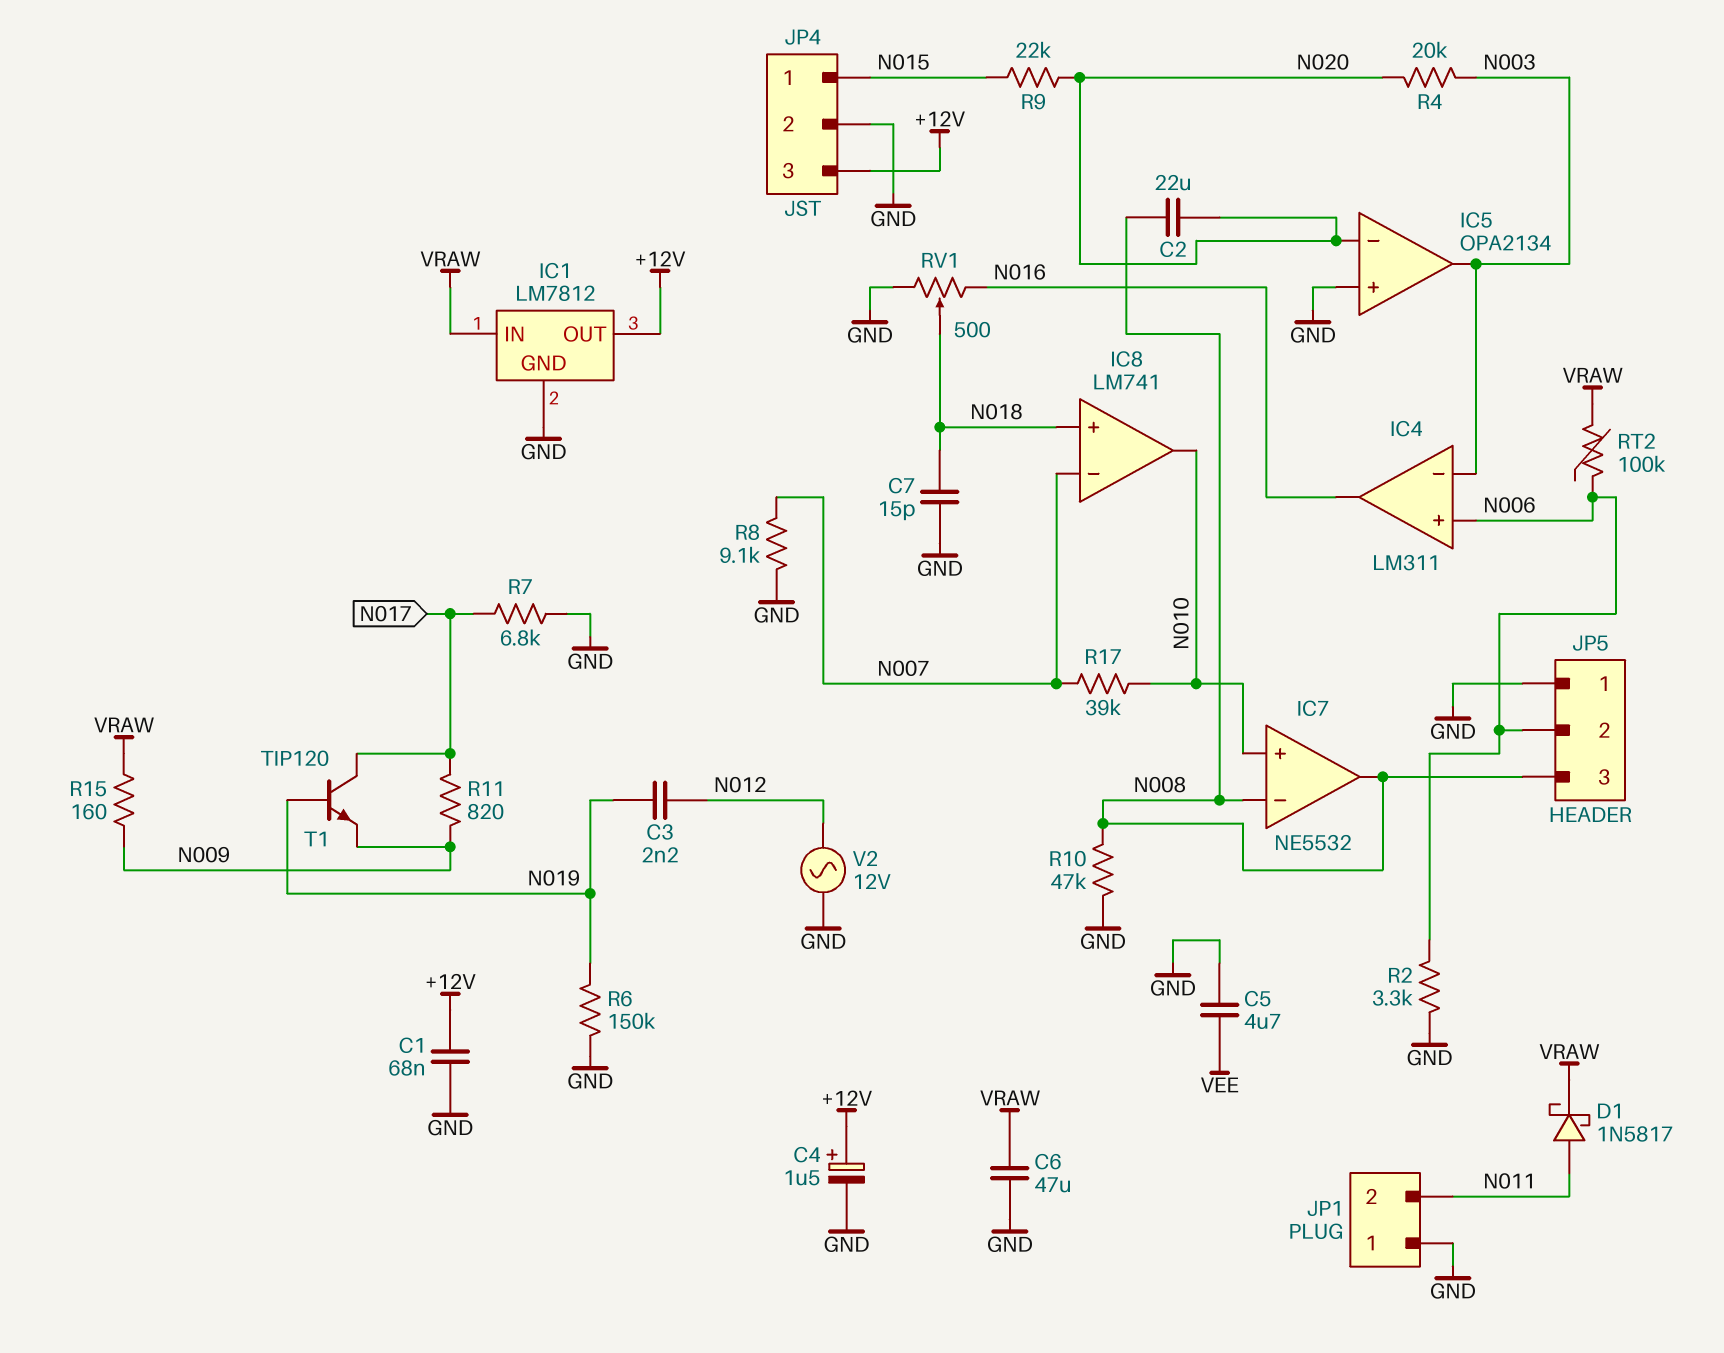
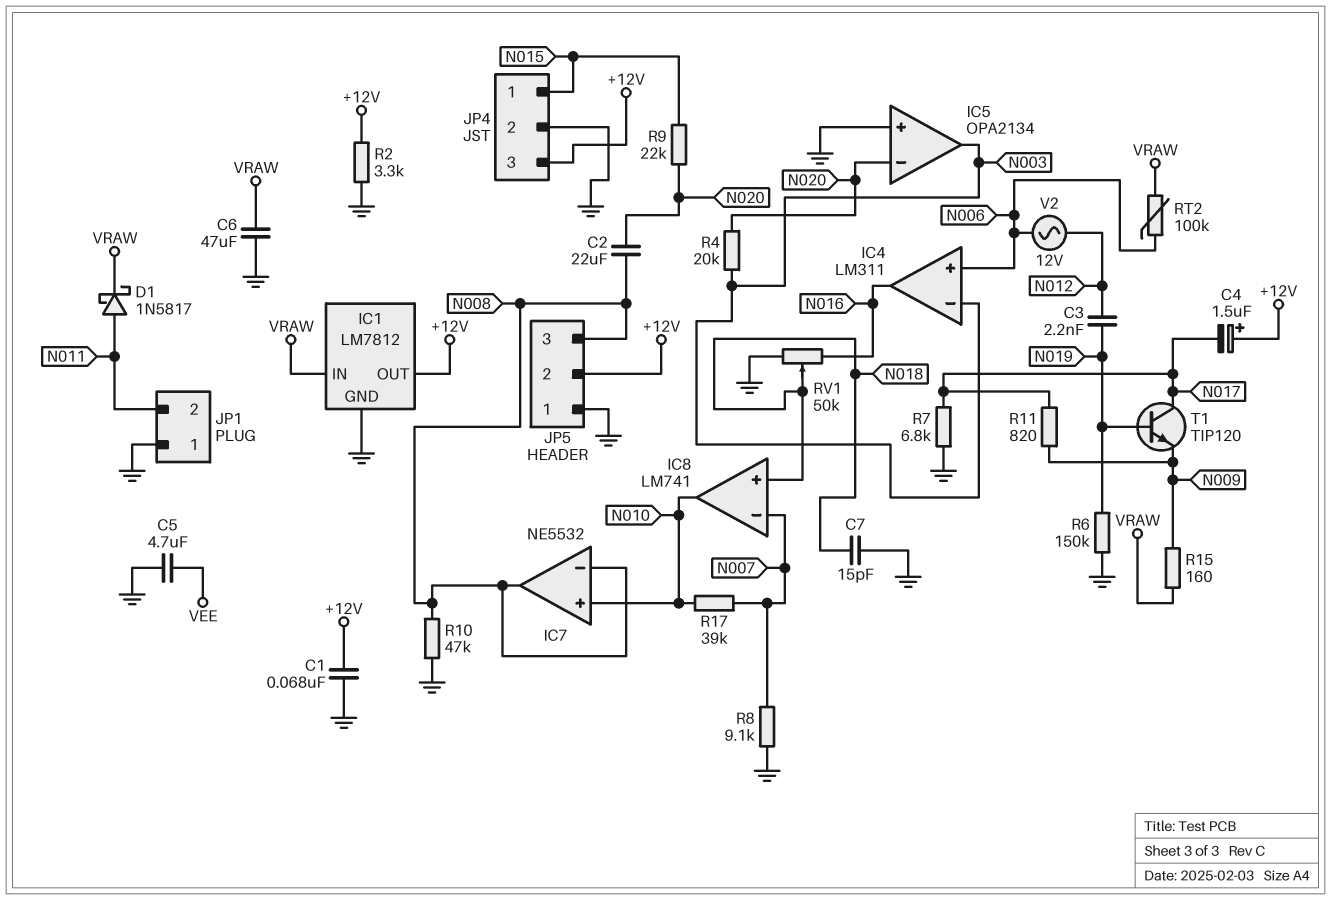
C4: 1.5uF (plus +12V, minus GND) -> 1.5uF (plus +12V, minus N017)
JP5 pin 2: N006 -> +12V
R2: 3.3k (GND, N006) -> 3.3k (+12V, GND)
RV1: 500 (GND, N016, wiper N018) -> 50k (GND, N016, wiper N018)
V2: AC 12V (GND, N012) -> AC 12V (N006, N012)

